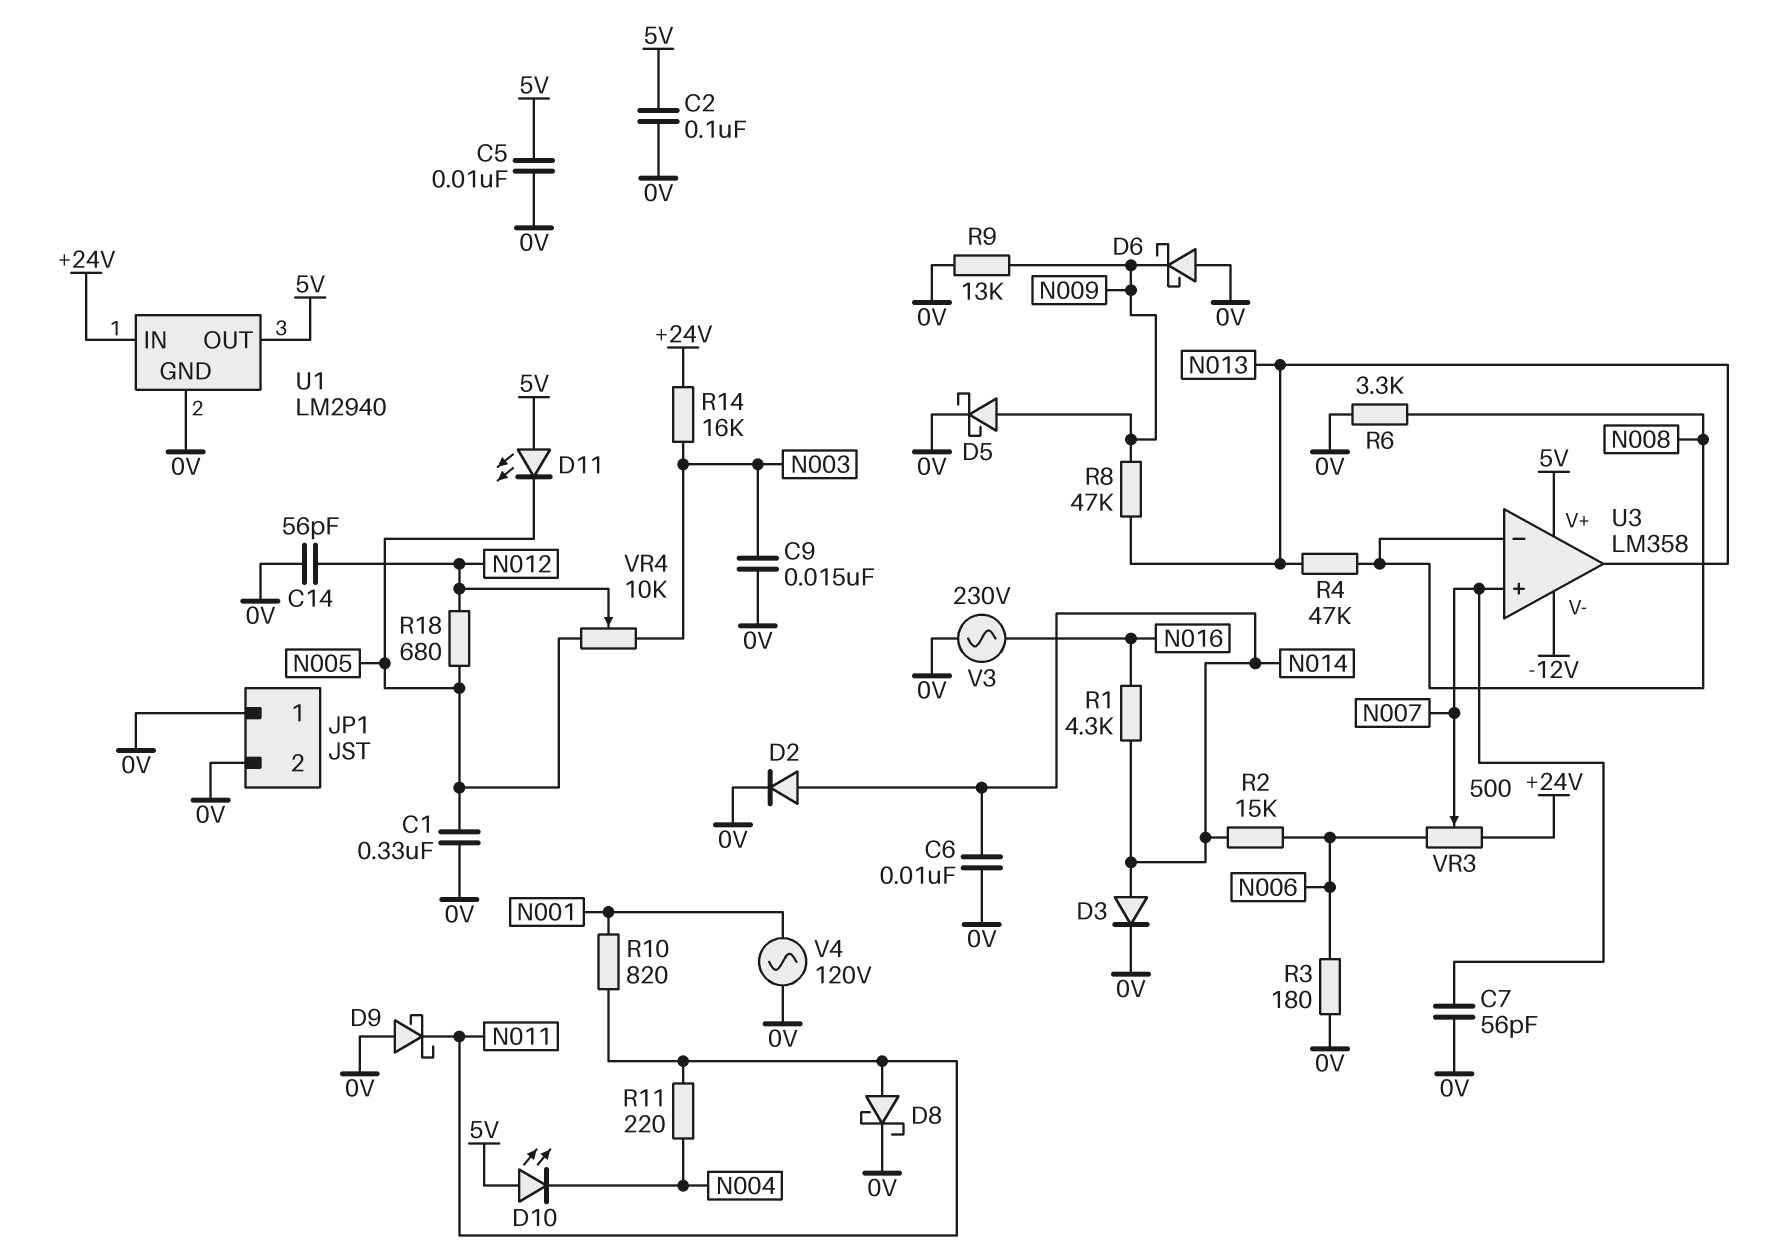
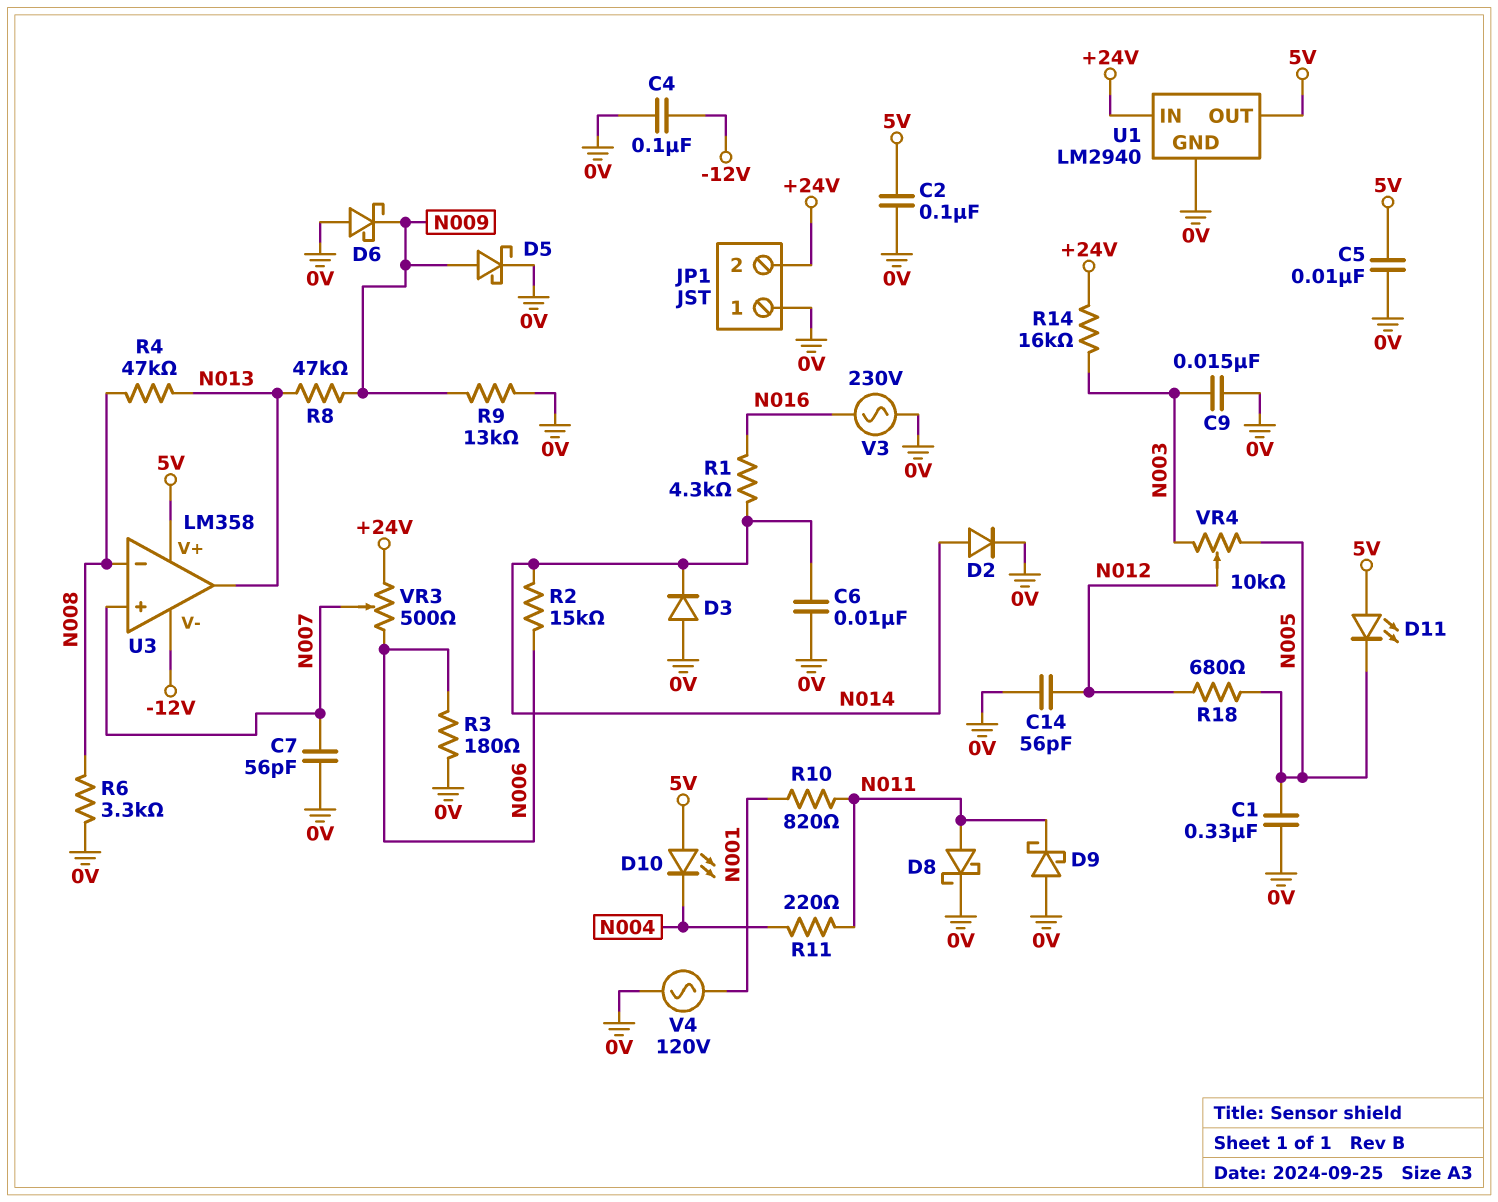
C4: none -> 100nF (-12V, 0V)
D3: diode (A N014, K 0V) -> diode (A 0V, K N014)
JP1 pin 2: 0V -> +24V

